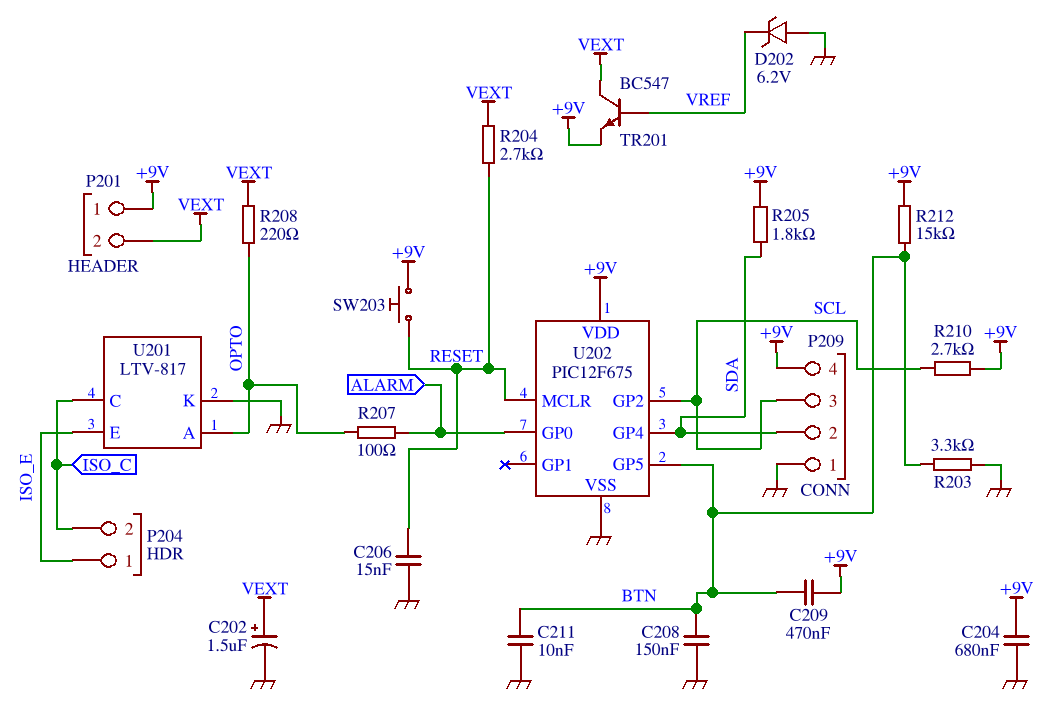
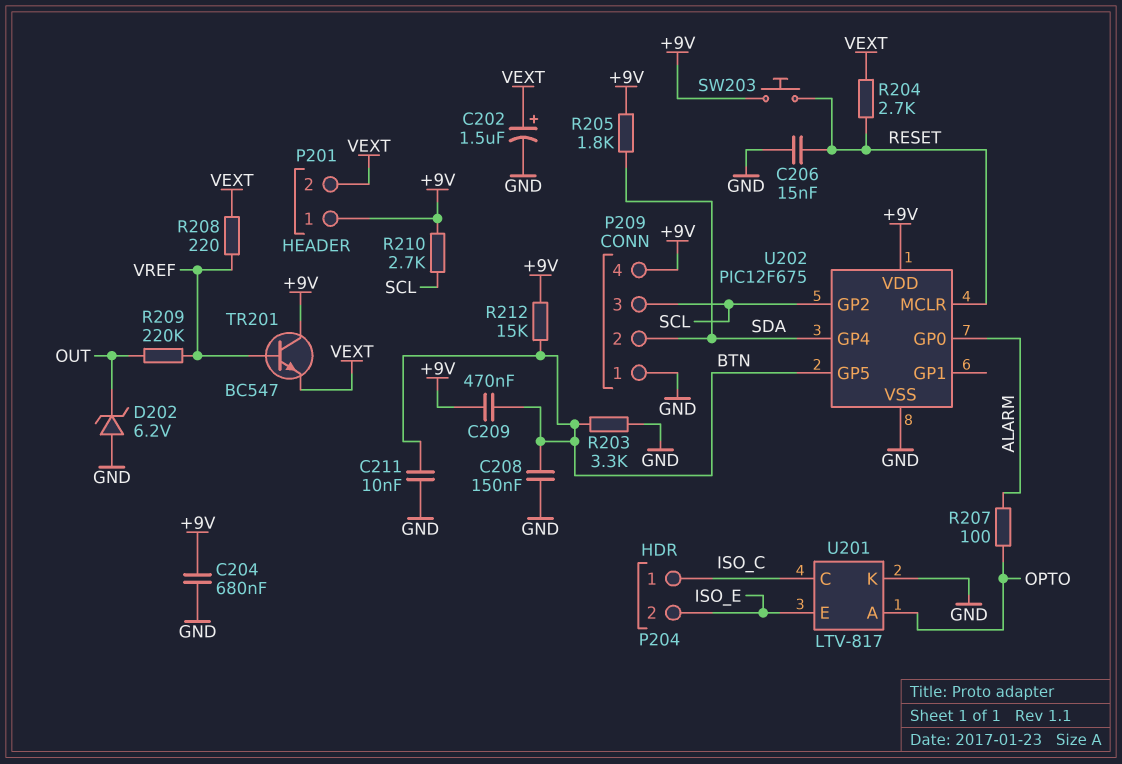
D202: zener 6.2V (A GND, K VREF) -> zener 6.2V (A GND, K OUT)
P204 pin 1: ISO_E -> ISO_C
P204 pin 2: ISO_C -> ISO_E
R208: 220 (OPTO, VEXT) -> 220 (VEXT, VREF)
R209: none -> 220k (OUT, VREF)
TR201: NPN BC547 (B VREF, C VEXT, E +9V) -> NPN BC547 (B VREF, C +9V, E VEXT)

